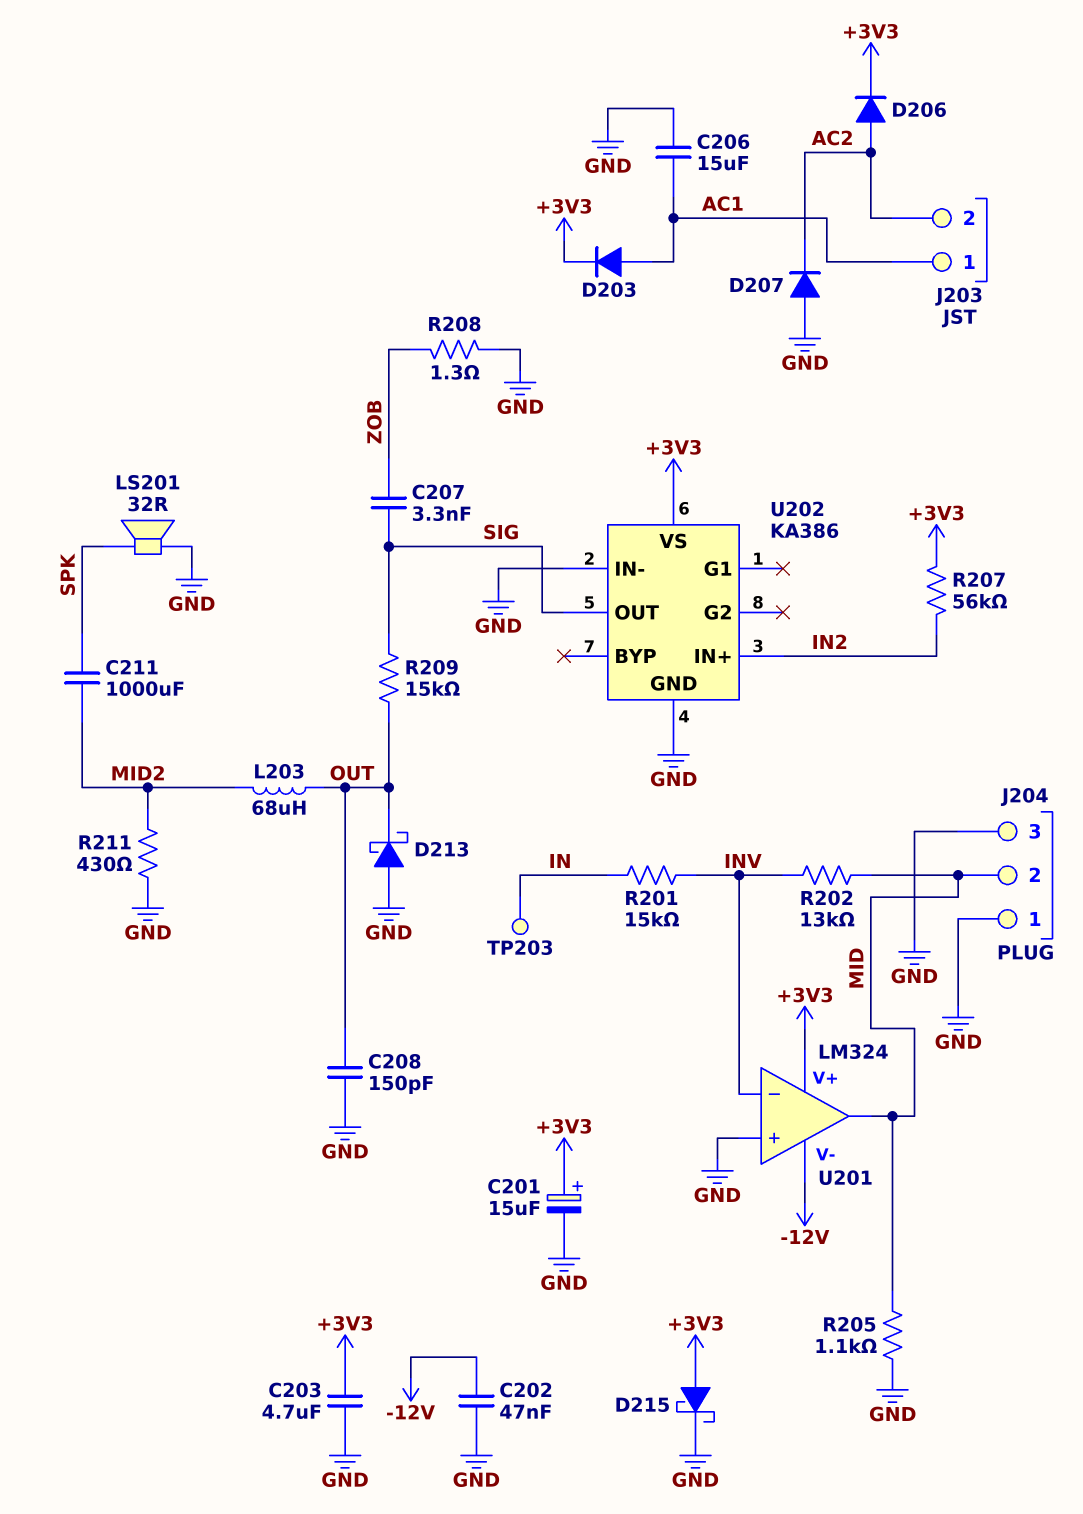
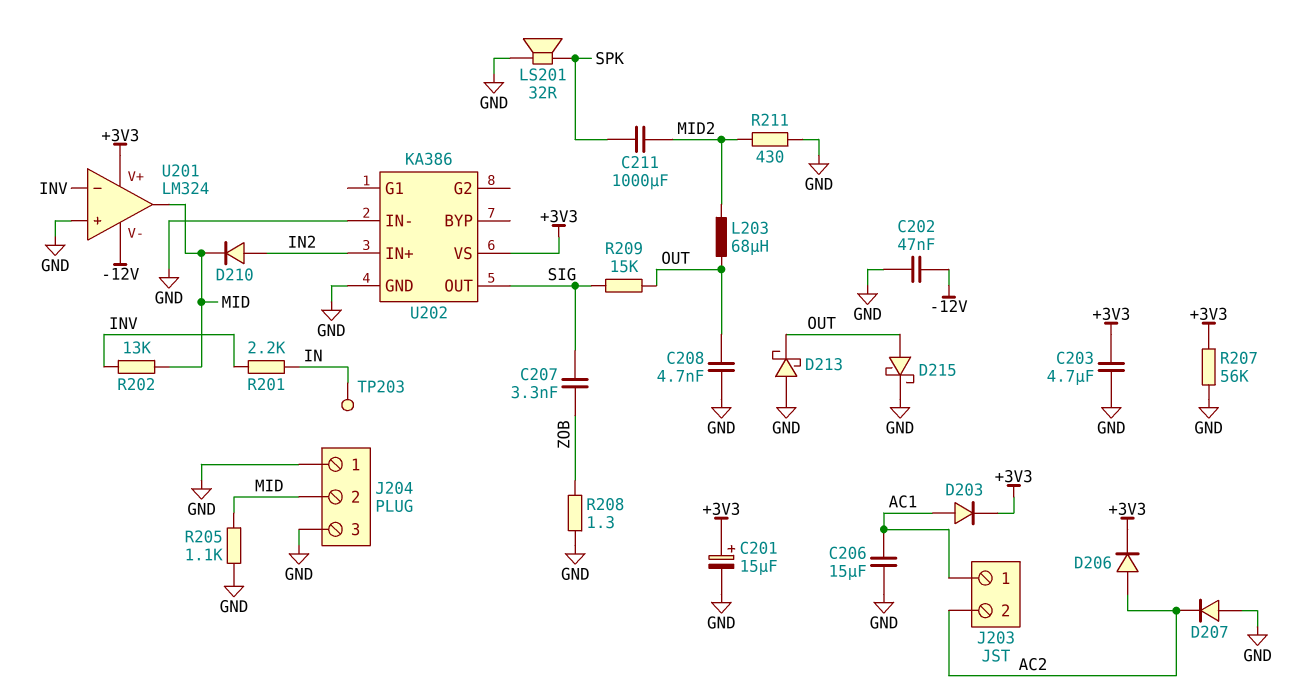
C208: 150pF (GND, OUT) -> 4.7nF (GND, OUT)
D210: none -> diode (A IN2, K MID)
D215: schottky (A +3V3, K GND) -> schottky (A OUT, K GND)
R201: 15k (IN, INV) -> 2.2k (IN, INV)
R207: 56k (+3V3, IN2) -> 56k (+3V3, GND)

